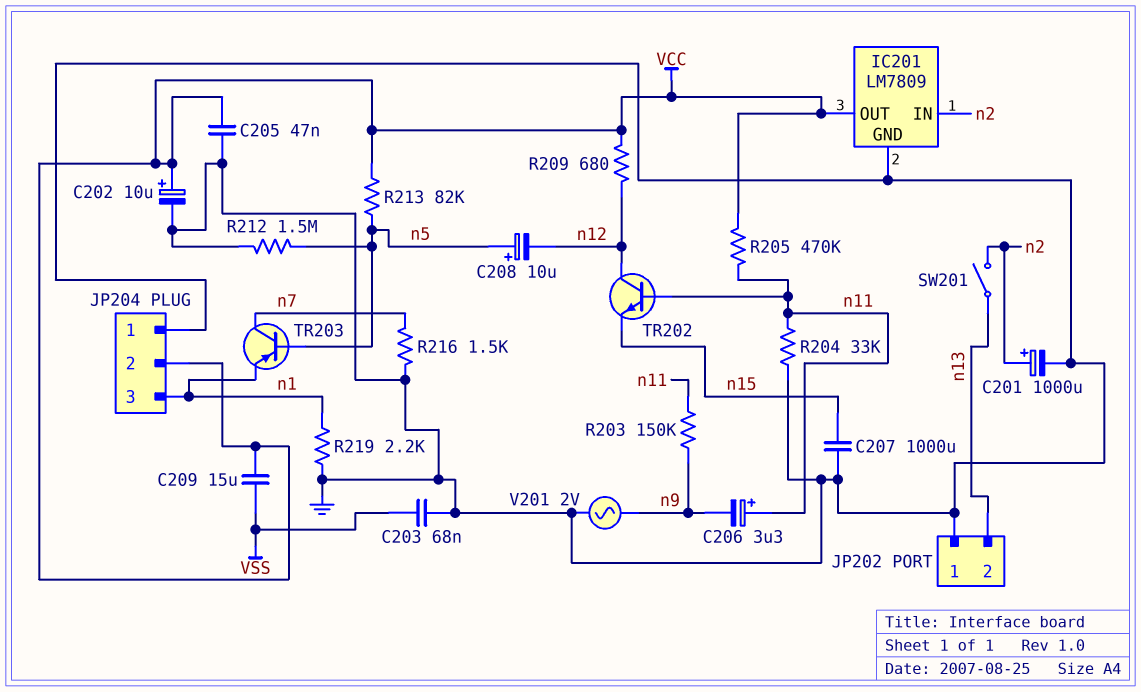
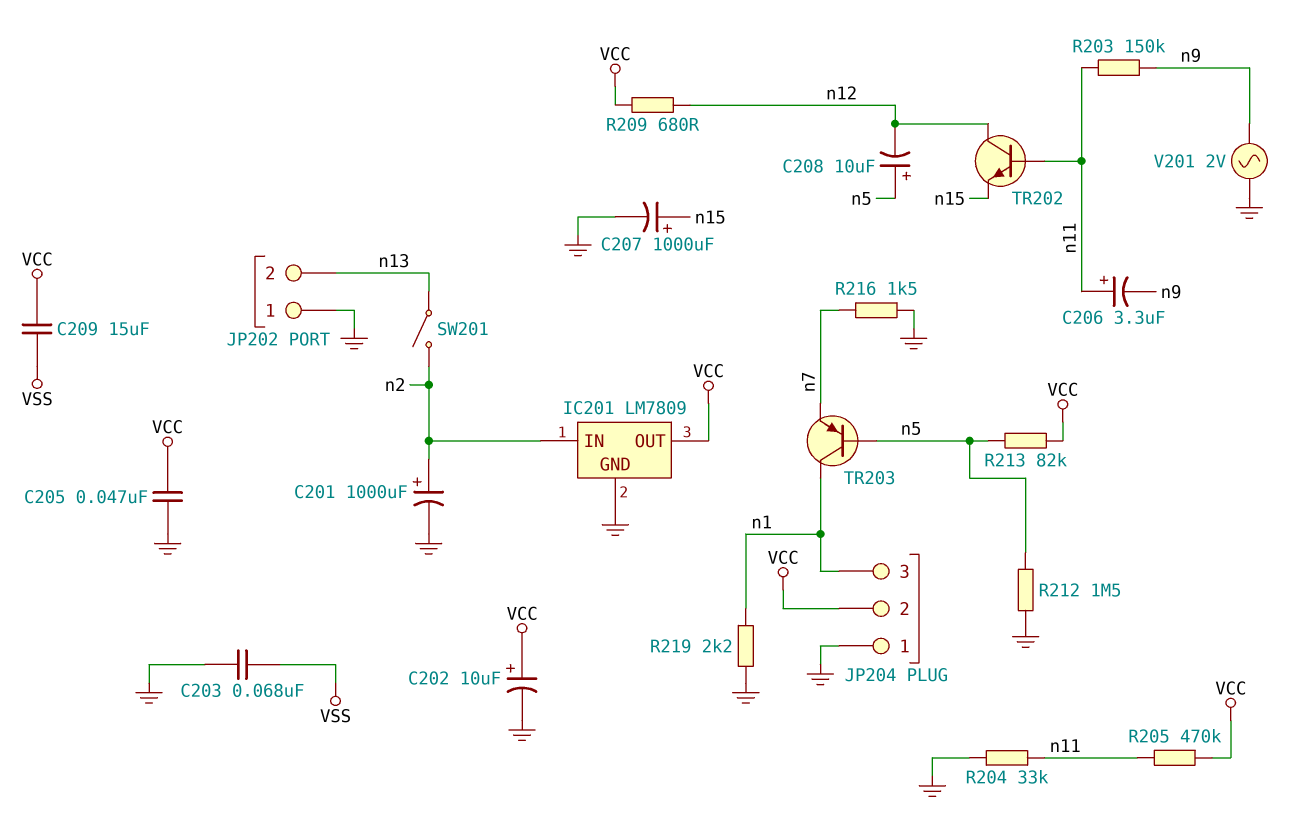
C207: 1000uF (GND, n15) -> 1000uF (plus n15, minus GND)
TR203: PNP (B n5, C n7, E n1) -> PNP (B n5, C n1, E n7)

